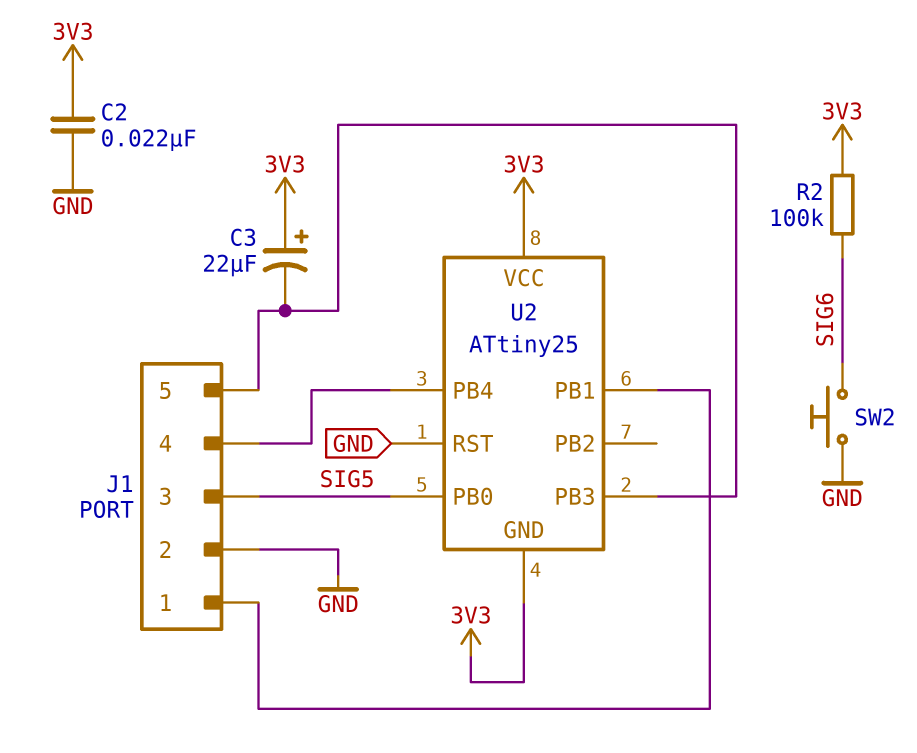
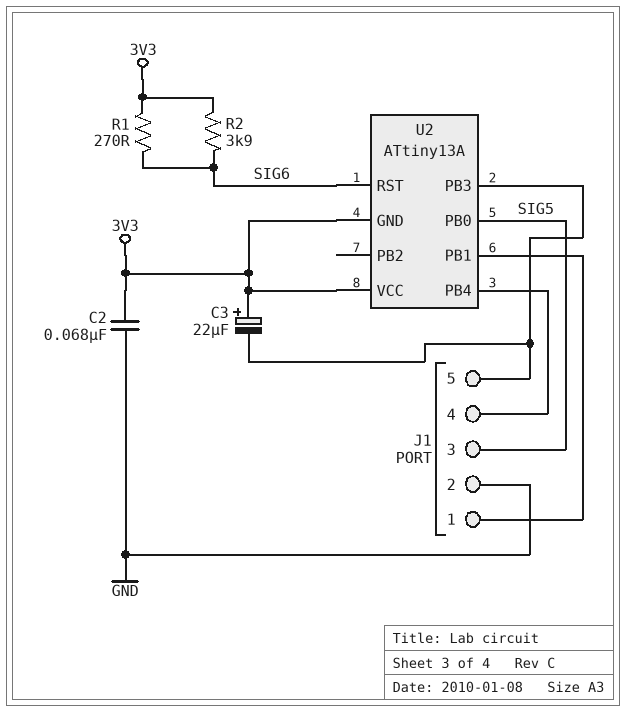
C2: 22nF (3V3, GND) -> 68nF (3V3, GND)
R1: none -> 270 (3V3, SIG6)
R2: 100k (3V3, SIG6) -> 3.9k (3V3, SIG6)
SW2: button (GND, SIG6) -> none
U2: ATtiny25 -> ATtiny13A
U2 pin RST: GND -> SIG6

